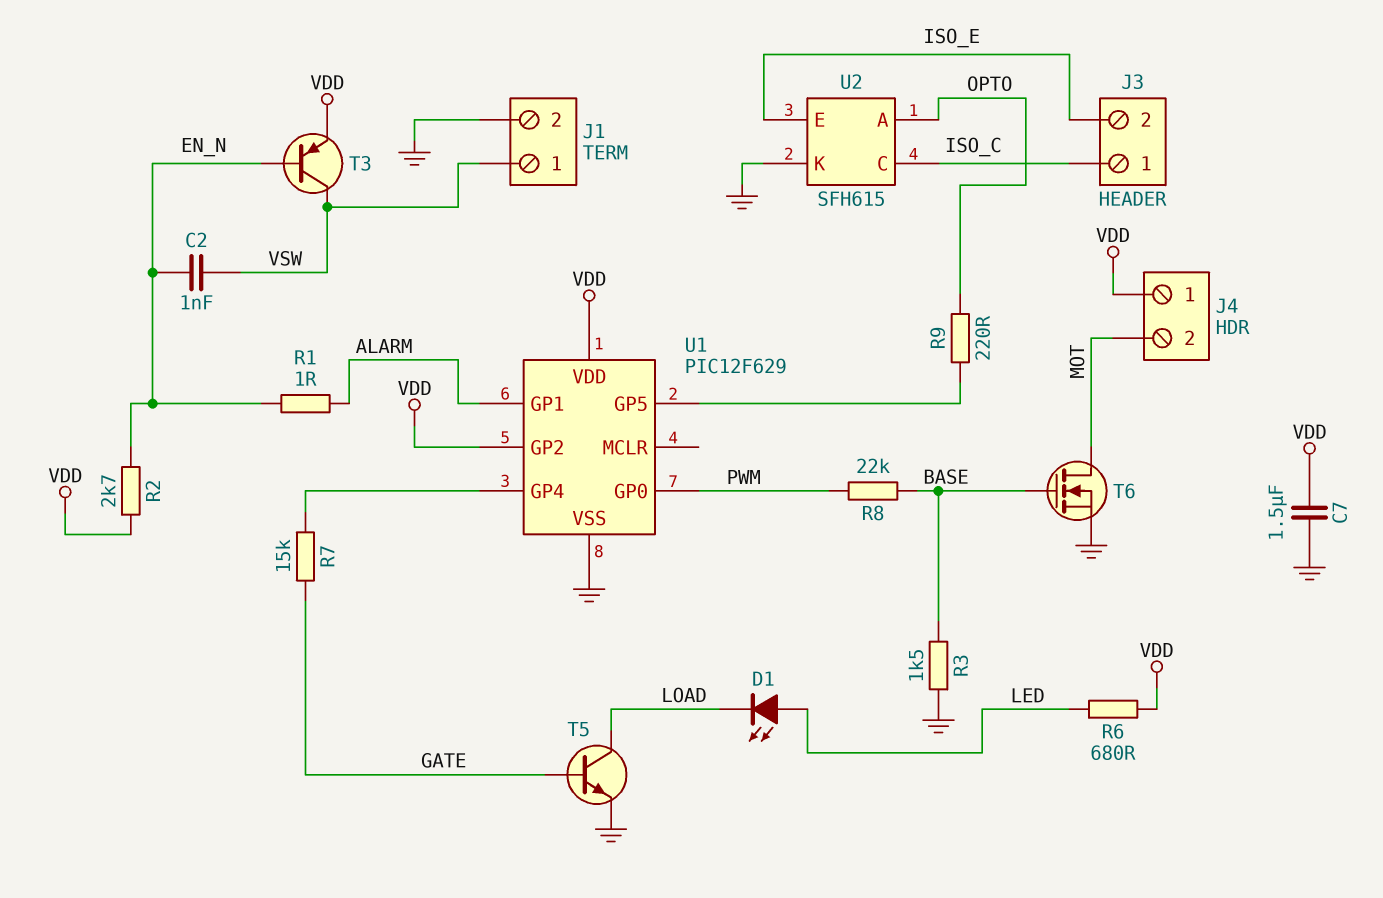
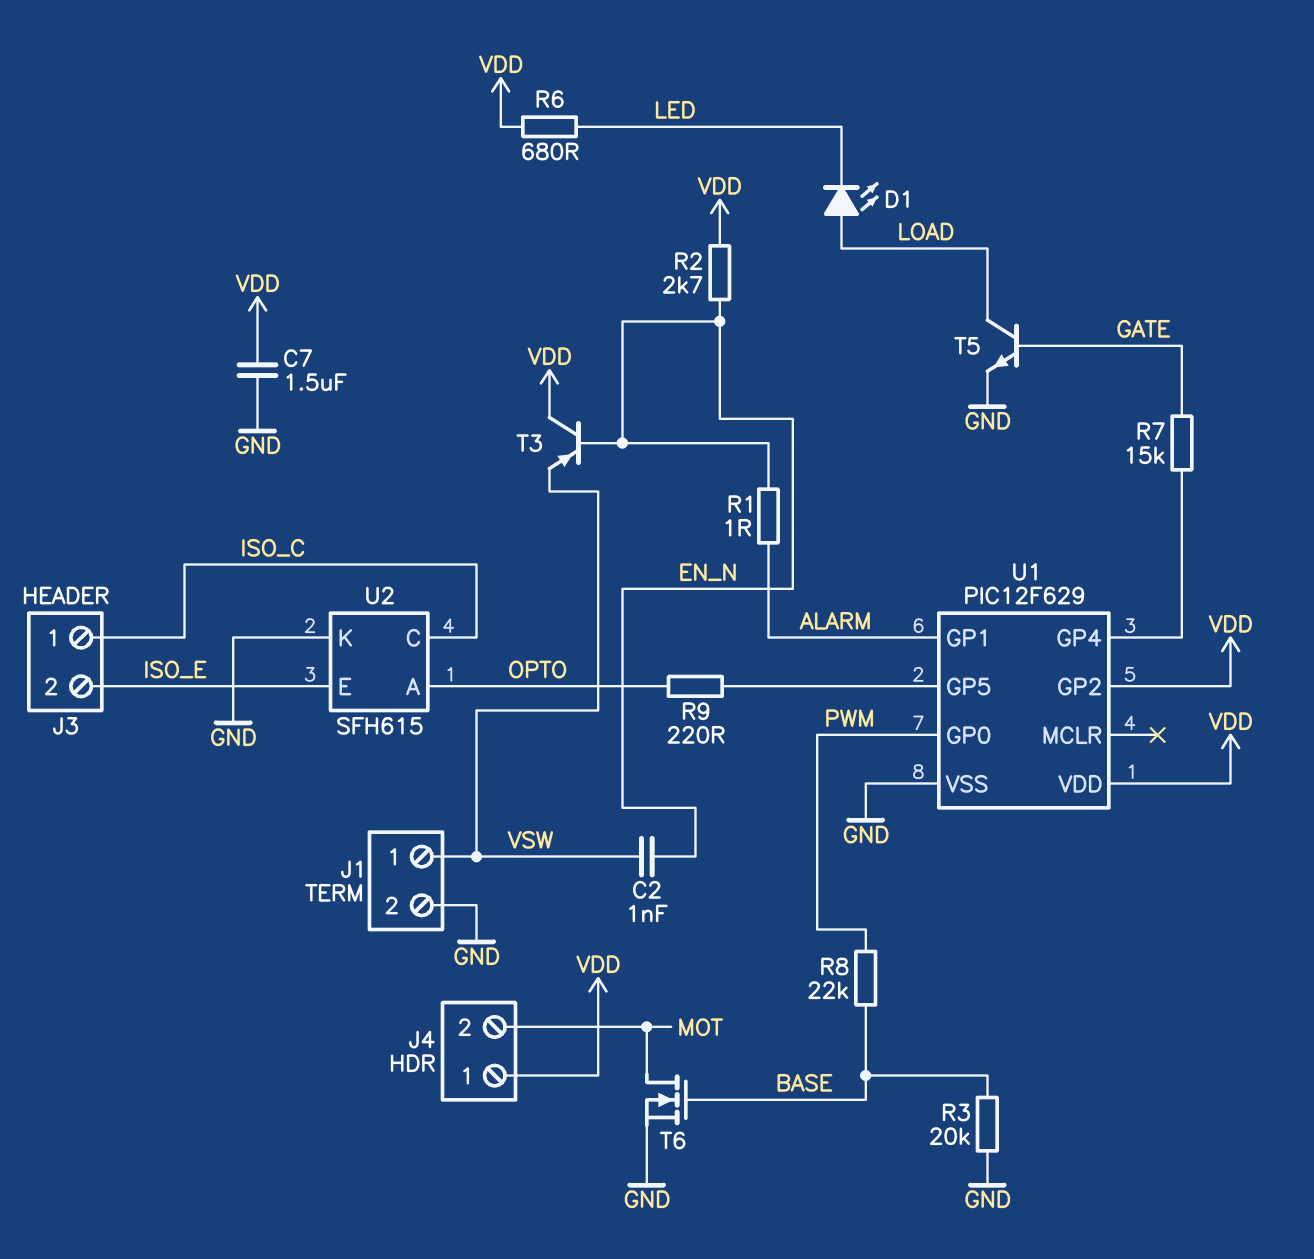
D1: LED (A LED, K LOAD) -> LED (A LOAD, K LED)
R3: 1.5k (BASE, GND) -> 20k (BASE, GND)
T3: PNP (B EN_N, C VSW, E VDD) -> PNP (B EN_N, C VDD, E VSW)

